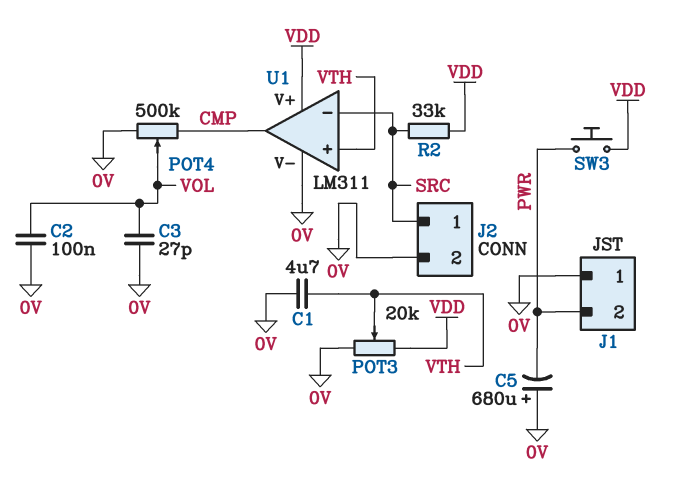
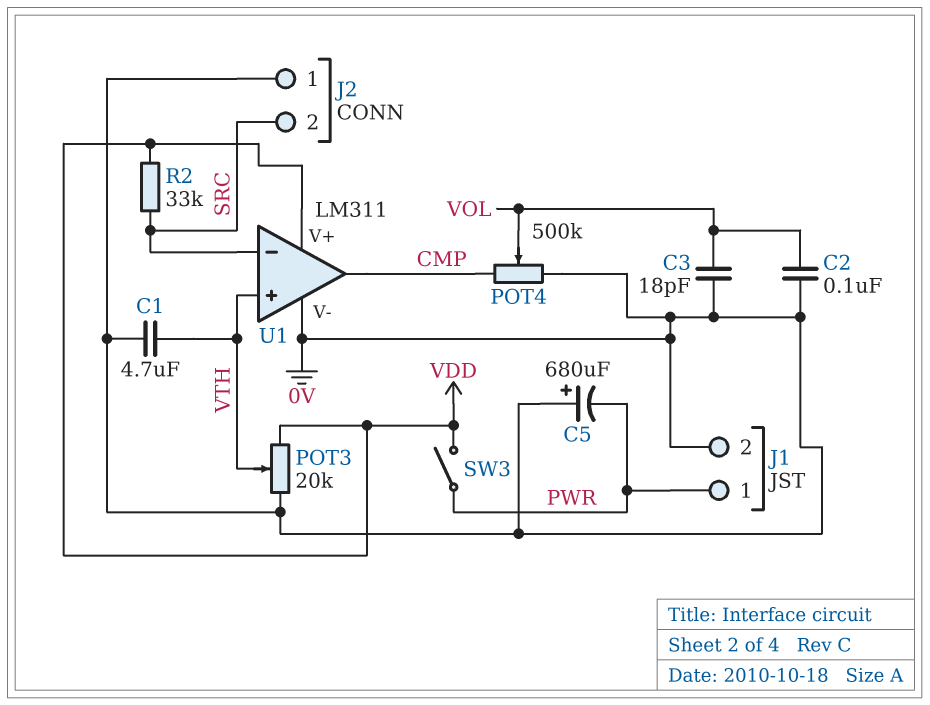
C3: 27pF (0V, VOL) -> 18pF (0V, VOL)
J1 pin 1: 0V -> PWR
J1 pin 2: PWR -> 0V
J2 pin 1: SRC -> 0V
J2 pin 2: 0V -> SRC
SW3: button (PWR, VDD) -> switch (PWR, VDD)

